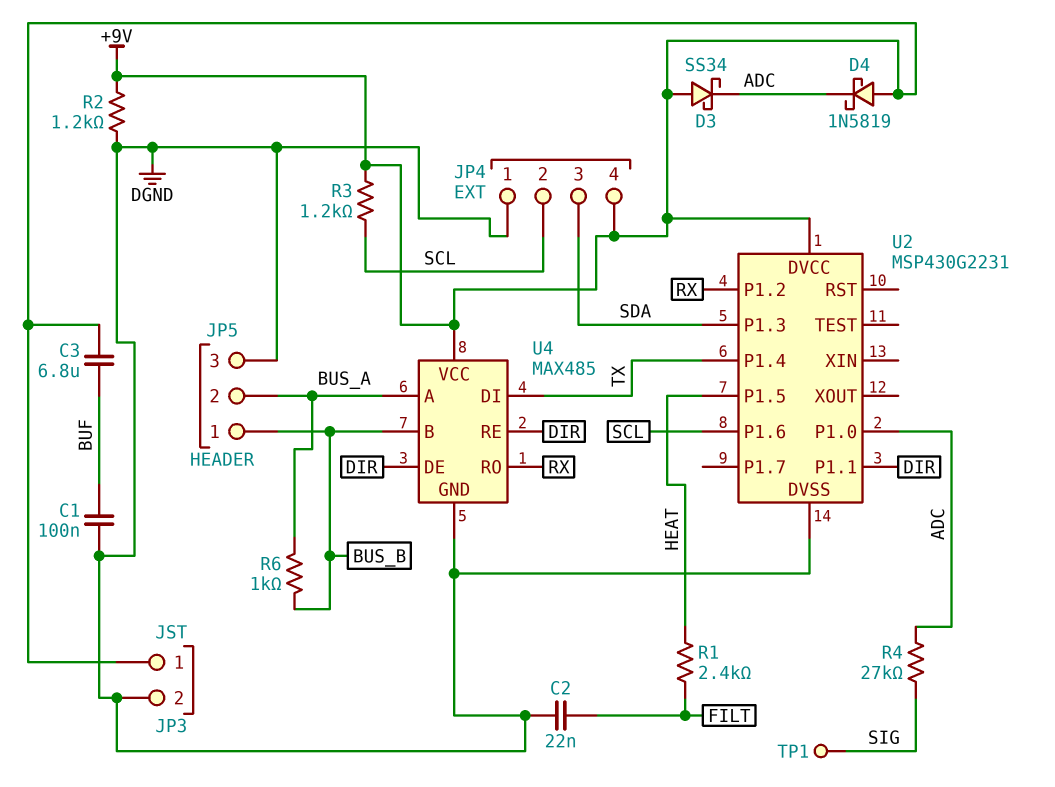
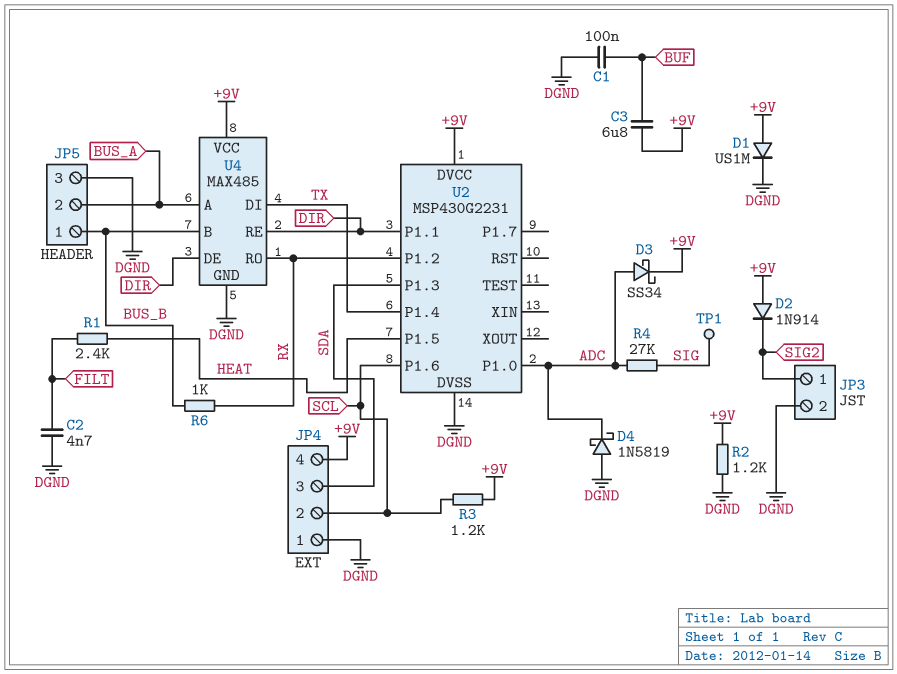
C2: 22nF (DGND, FILT) -> 4.7nF (DGND, FILT)
D1: none -> diode US1M (A +9V, K DGND)
D2: none -> diode 1N914 (A +9V, K SIG2)
D3: schottky SS34 (A +9V, K ADC) -> schottky SS34 (A ADC, K +9V)
D4: schottky 1N5819 (A +9V, K ADC) -> schottky 1N5819 (A DGND, K ADC)
JP3 pin 1: +9V -> SIG2
R6: 1k (BUS_A, BUS_B) -> 1k (BUS_B, RX)

